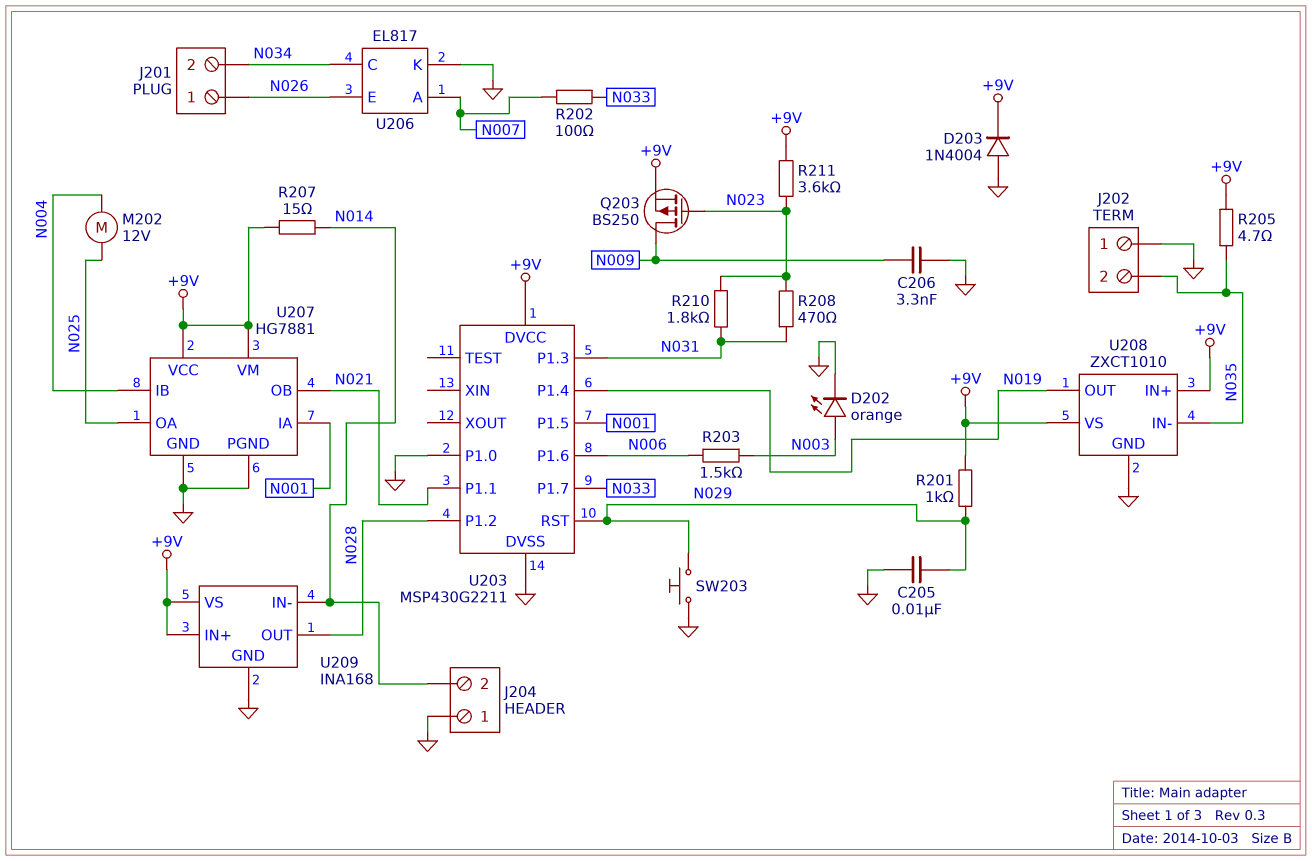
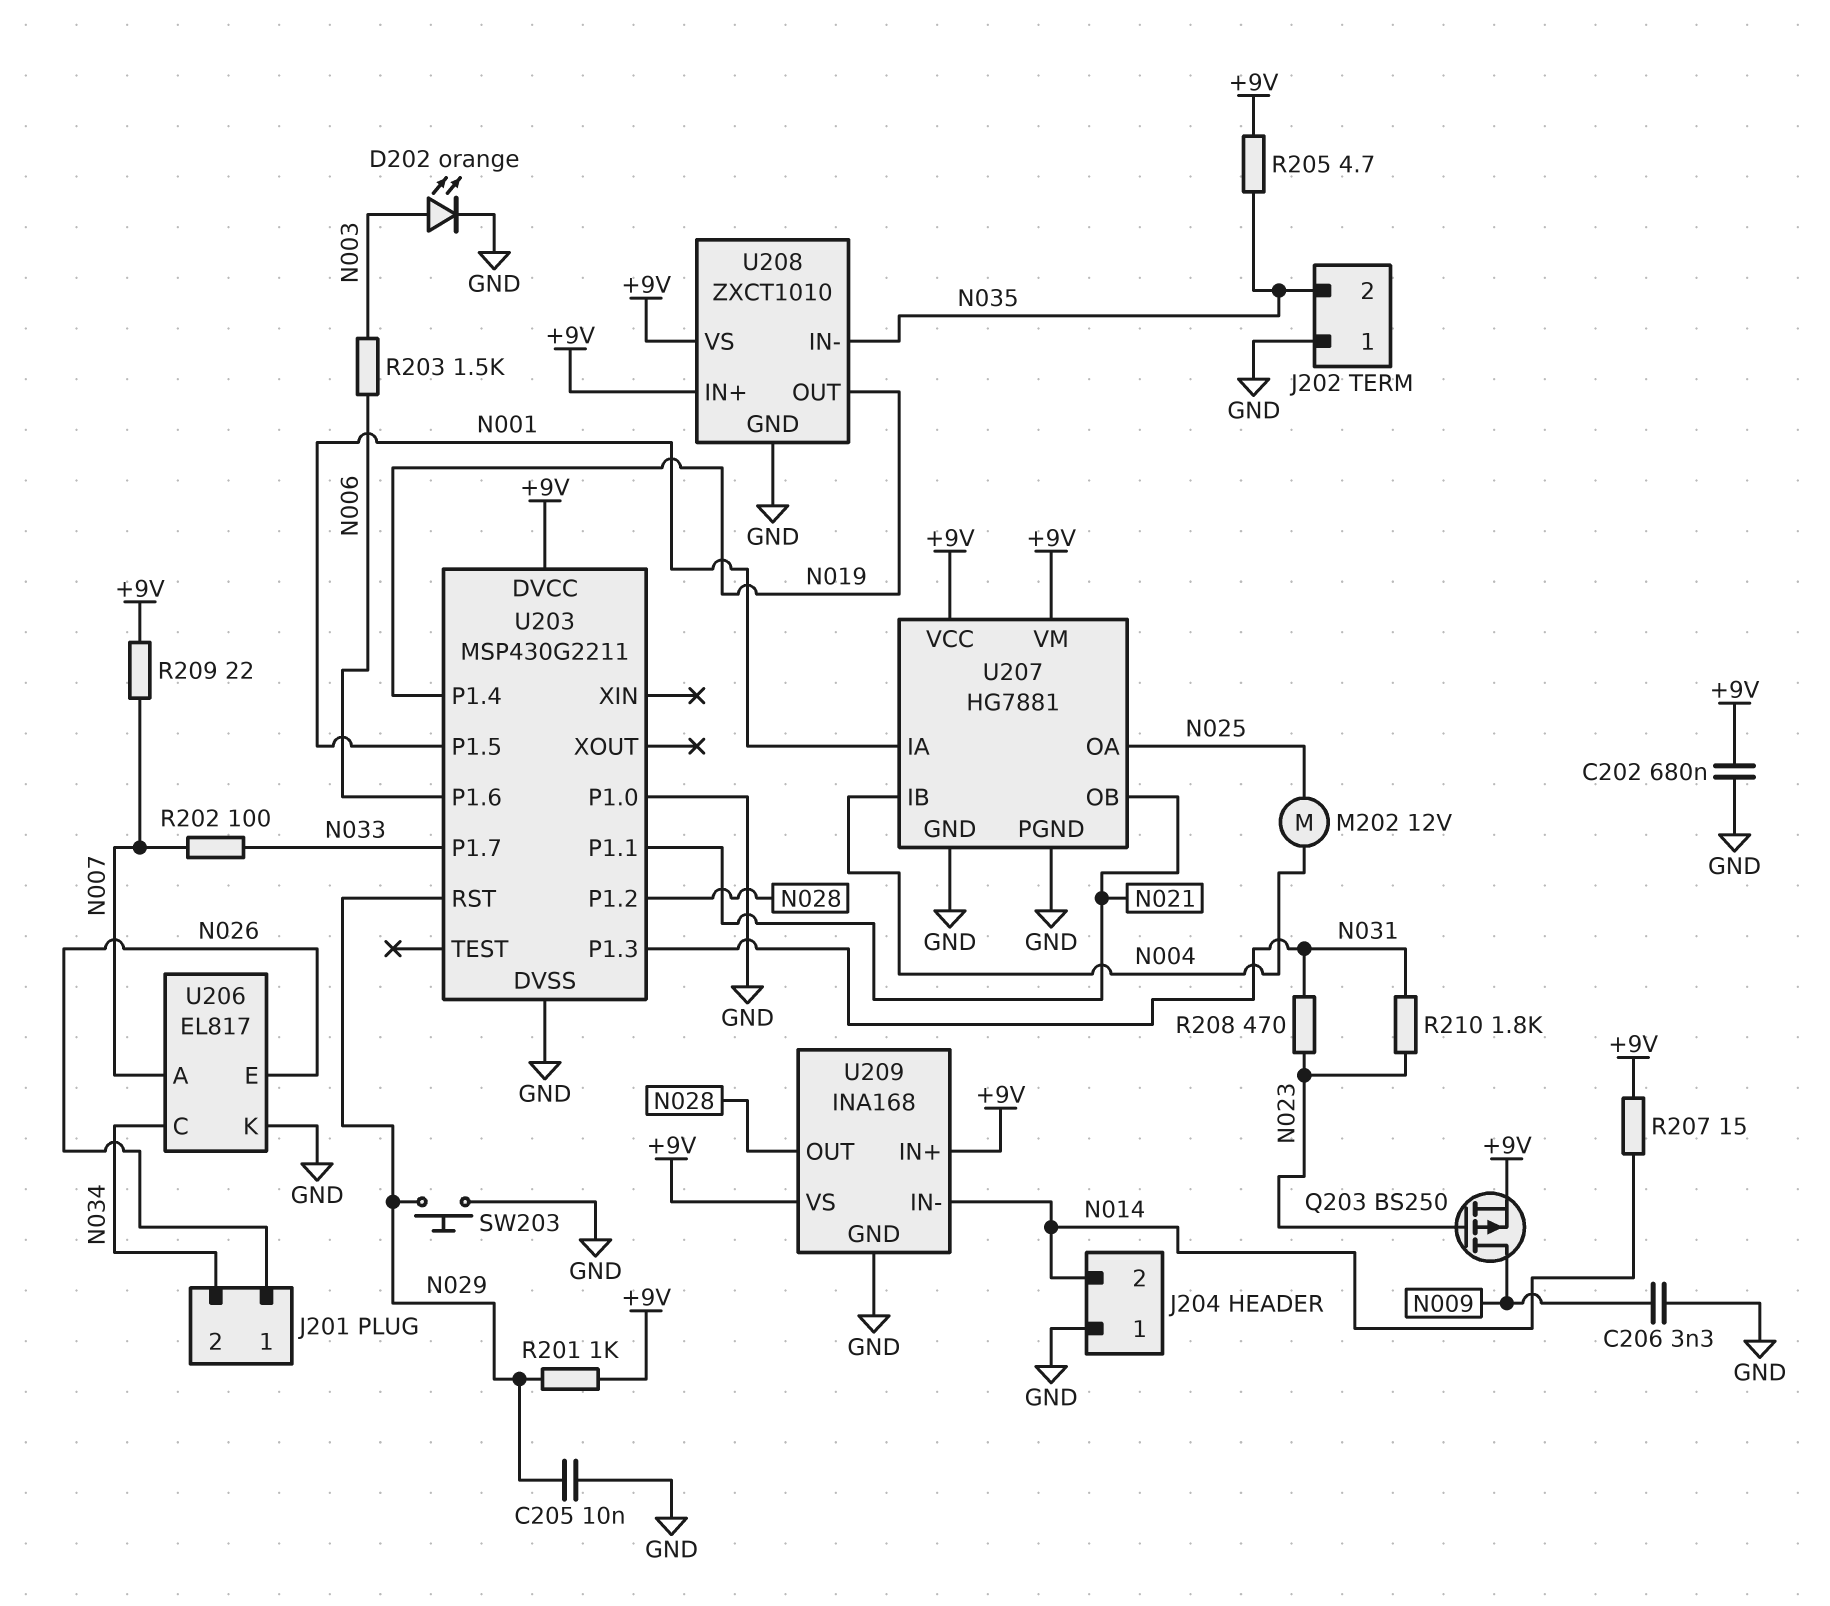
C202: none -> 680nF (+9V, GND)
D203: diode 1N4004 (A GND, K +9V) -> none
R209: none -> 22 (+9V, N007)
R211: 3.6k (+9V, N023) -> none

